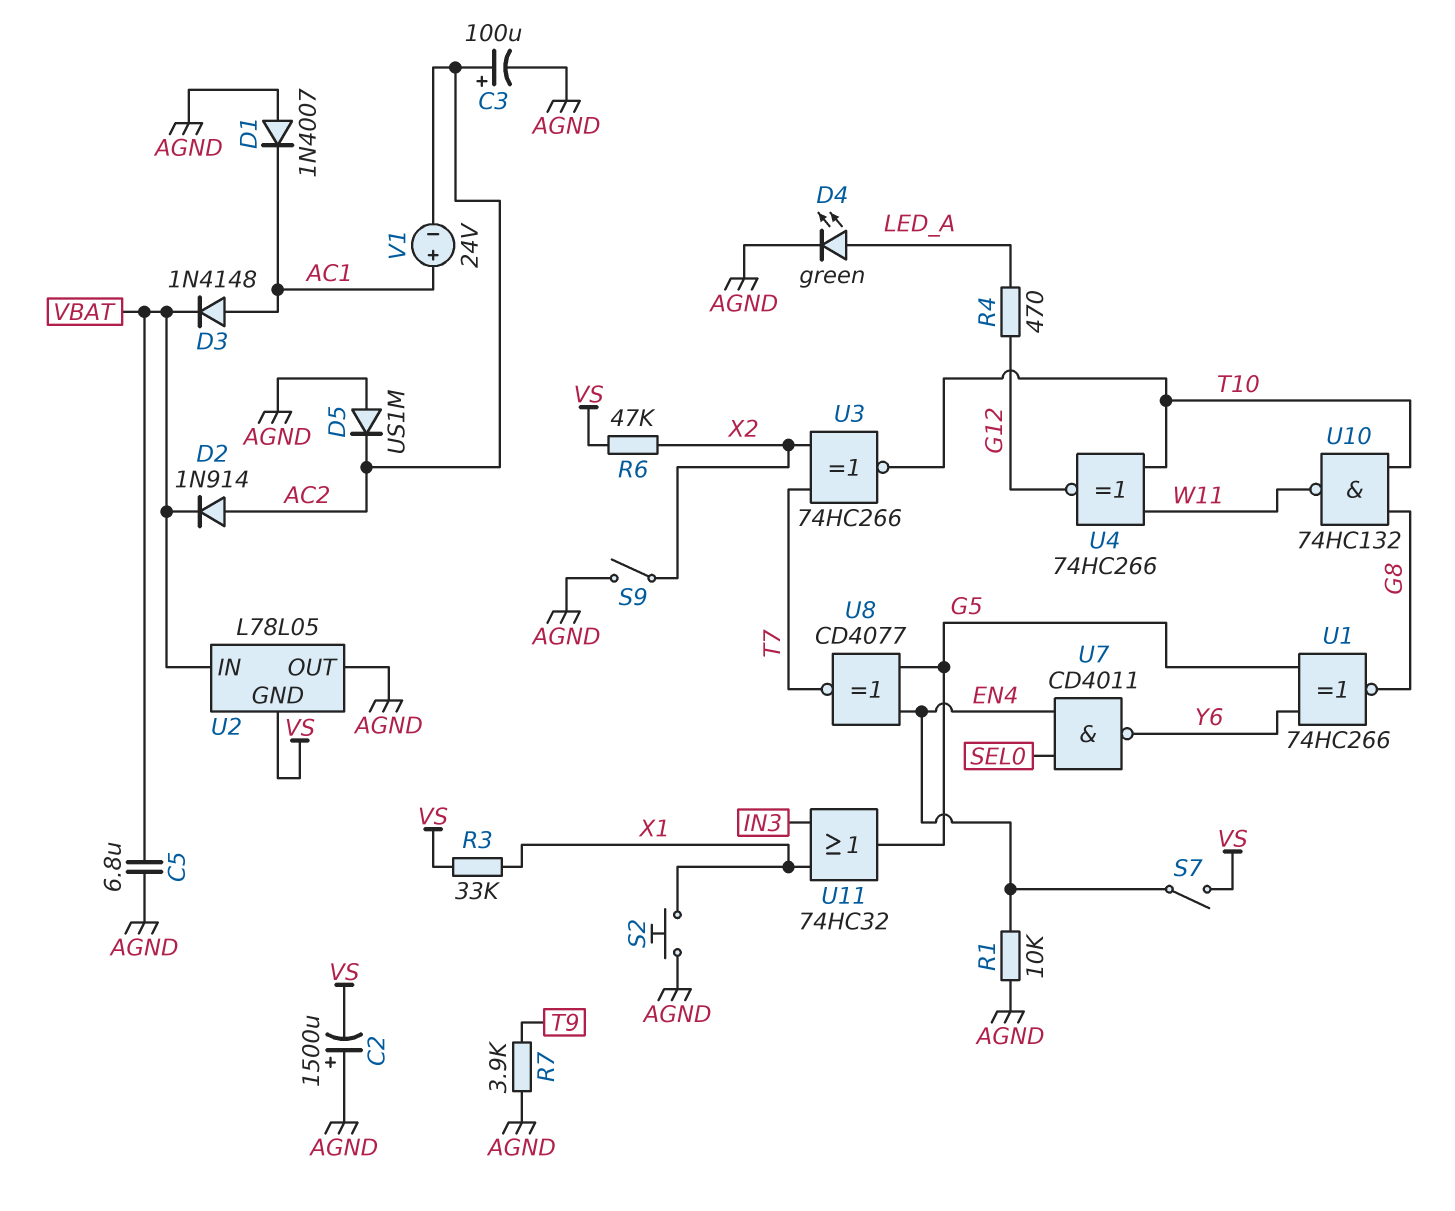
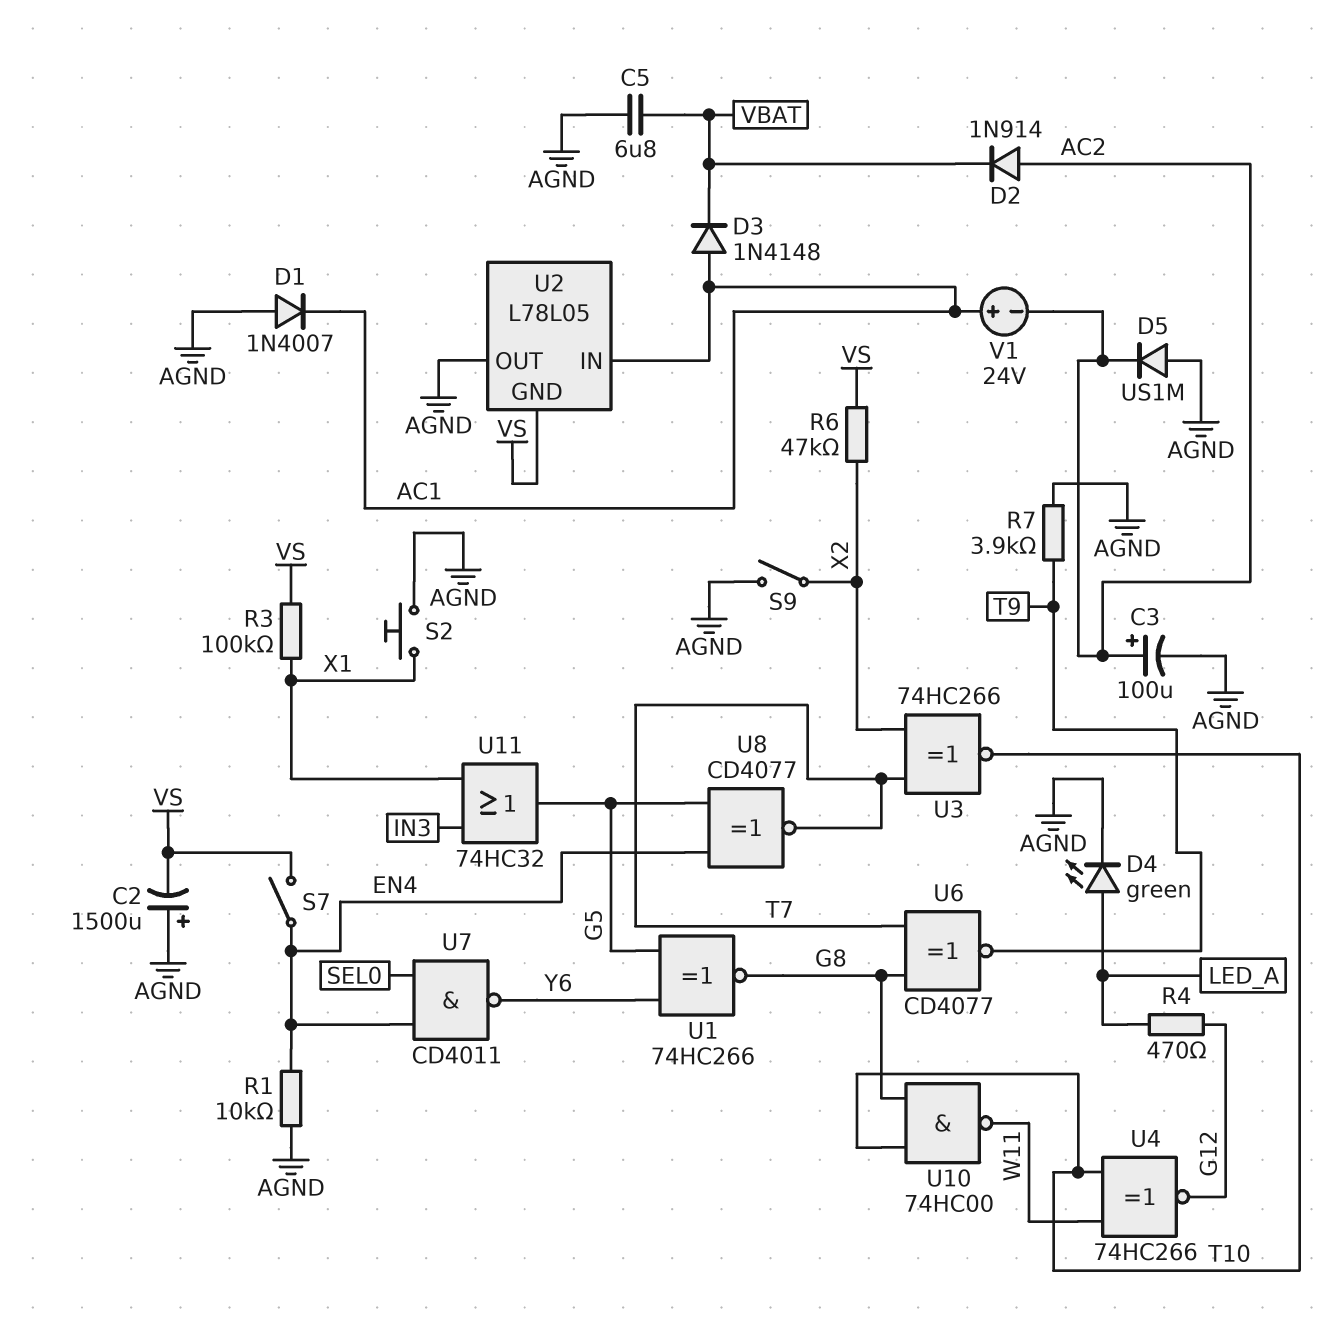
R3: 33k (VS, X1) -> 100k (VS, X1)
U2 pin IN: VBAT -> AC1
U6: none -> XNOR CD4077 (in G8, in T7, out T9)
U10: NAND 74HC132 (in G8, in T10, out W11) -> NAND 74HC00 (in G8, in T10, out W11)

